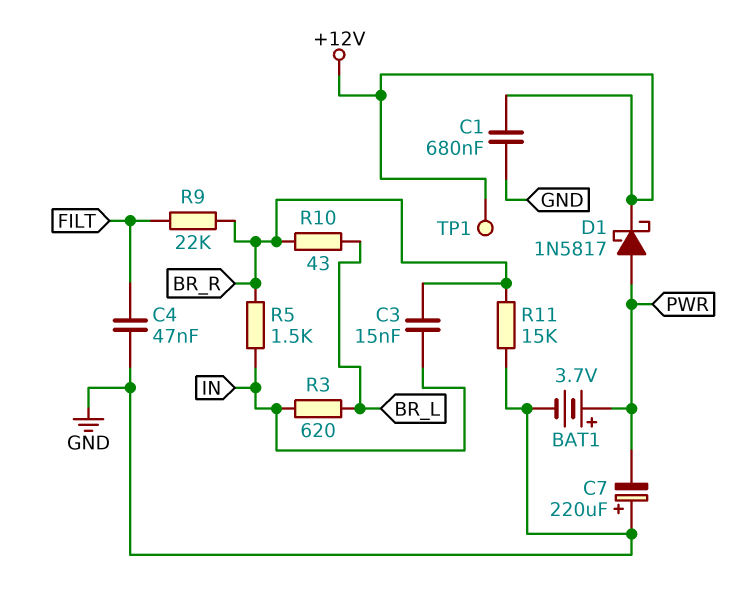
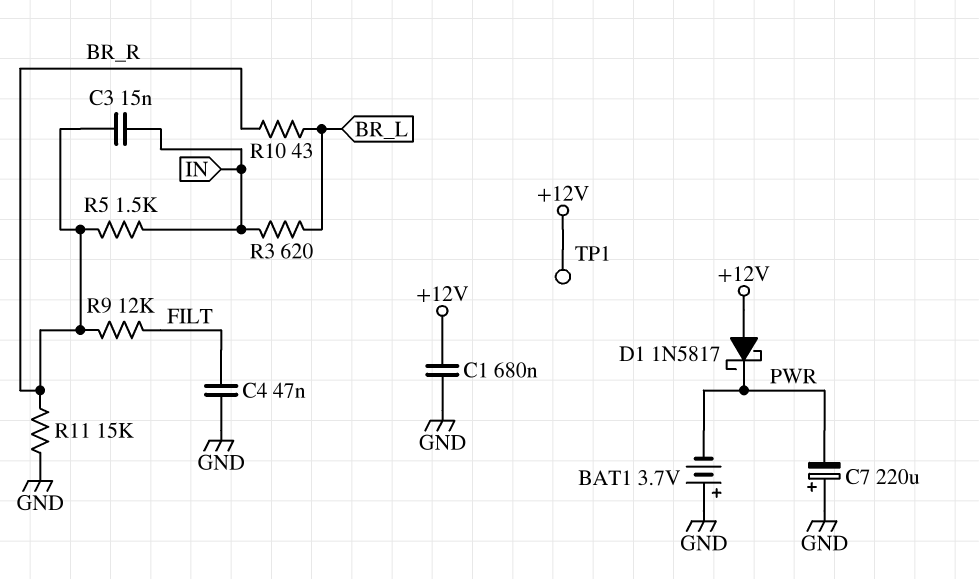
BAT1: 3.7V (plus PWR, minus GND) -> 3.7V (plus GND, minus PWR)
D1: schottky 1N5817 (A PWR, K +12V) -> schottky 1N5817 (A +12V, K PWR)
R9: 22k (BR_R, FILT) -> 12k (BR_R, FILT)

